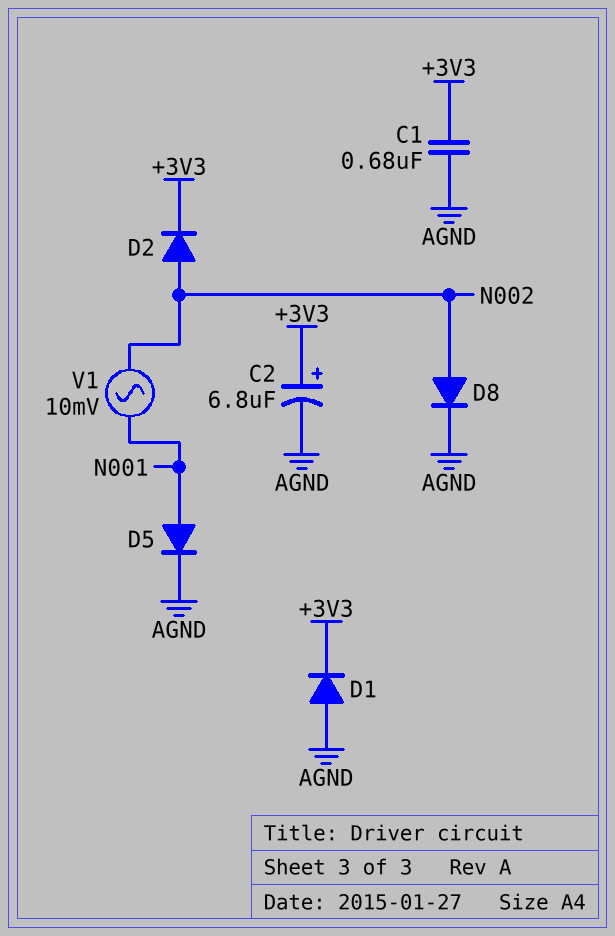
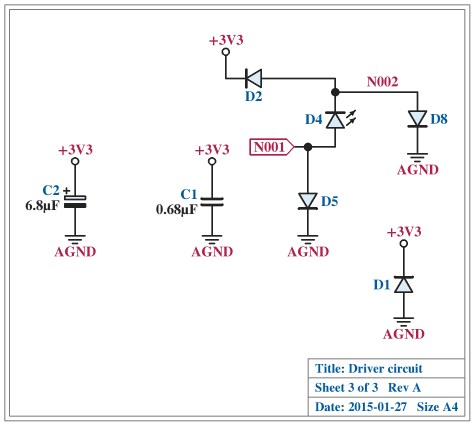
D4: none -> LED (A N001, K N002)
V1: AC 10mV (N001, N002) -> none

